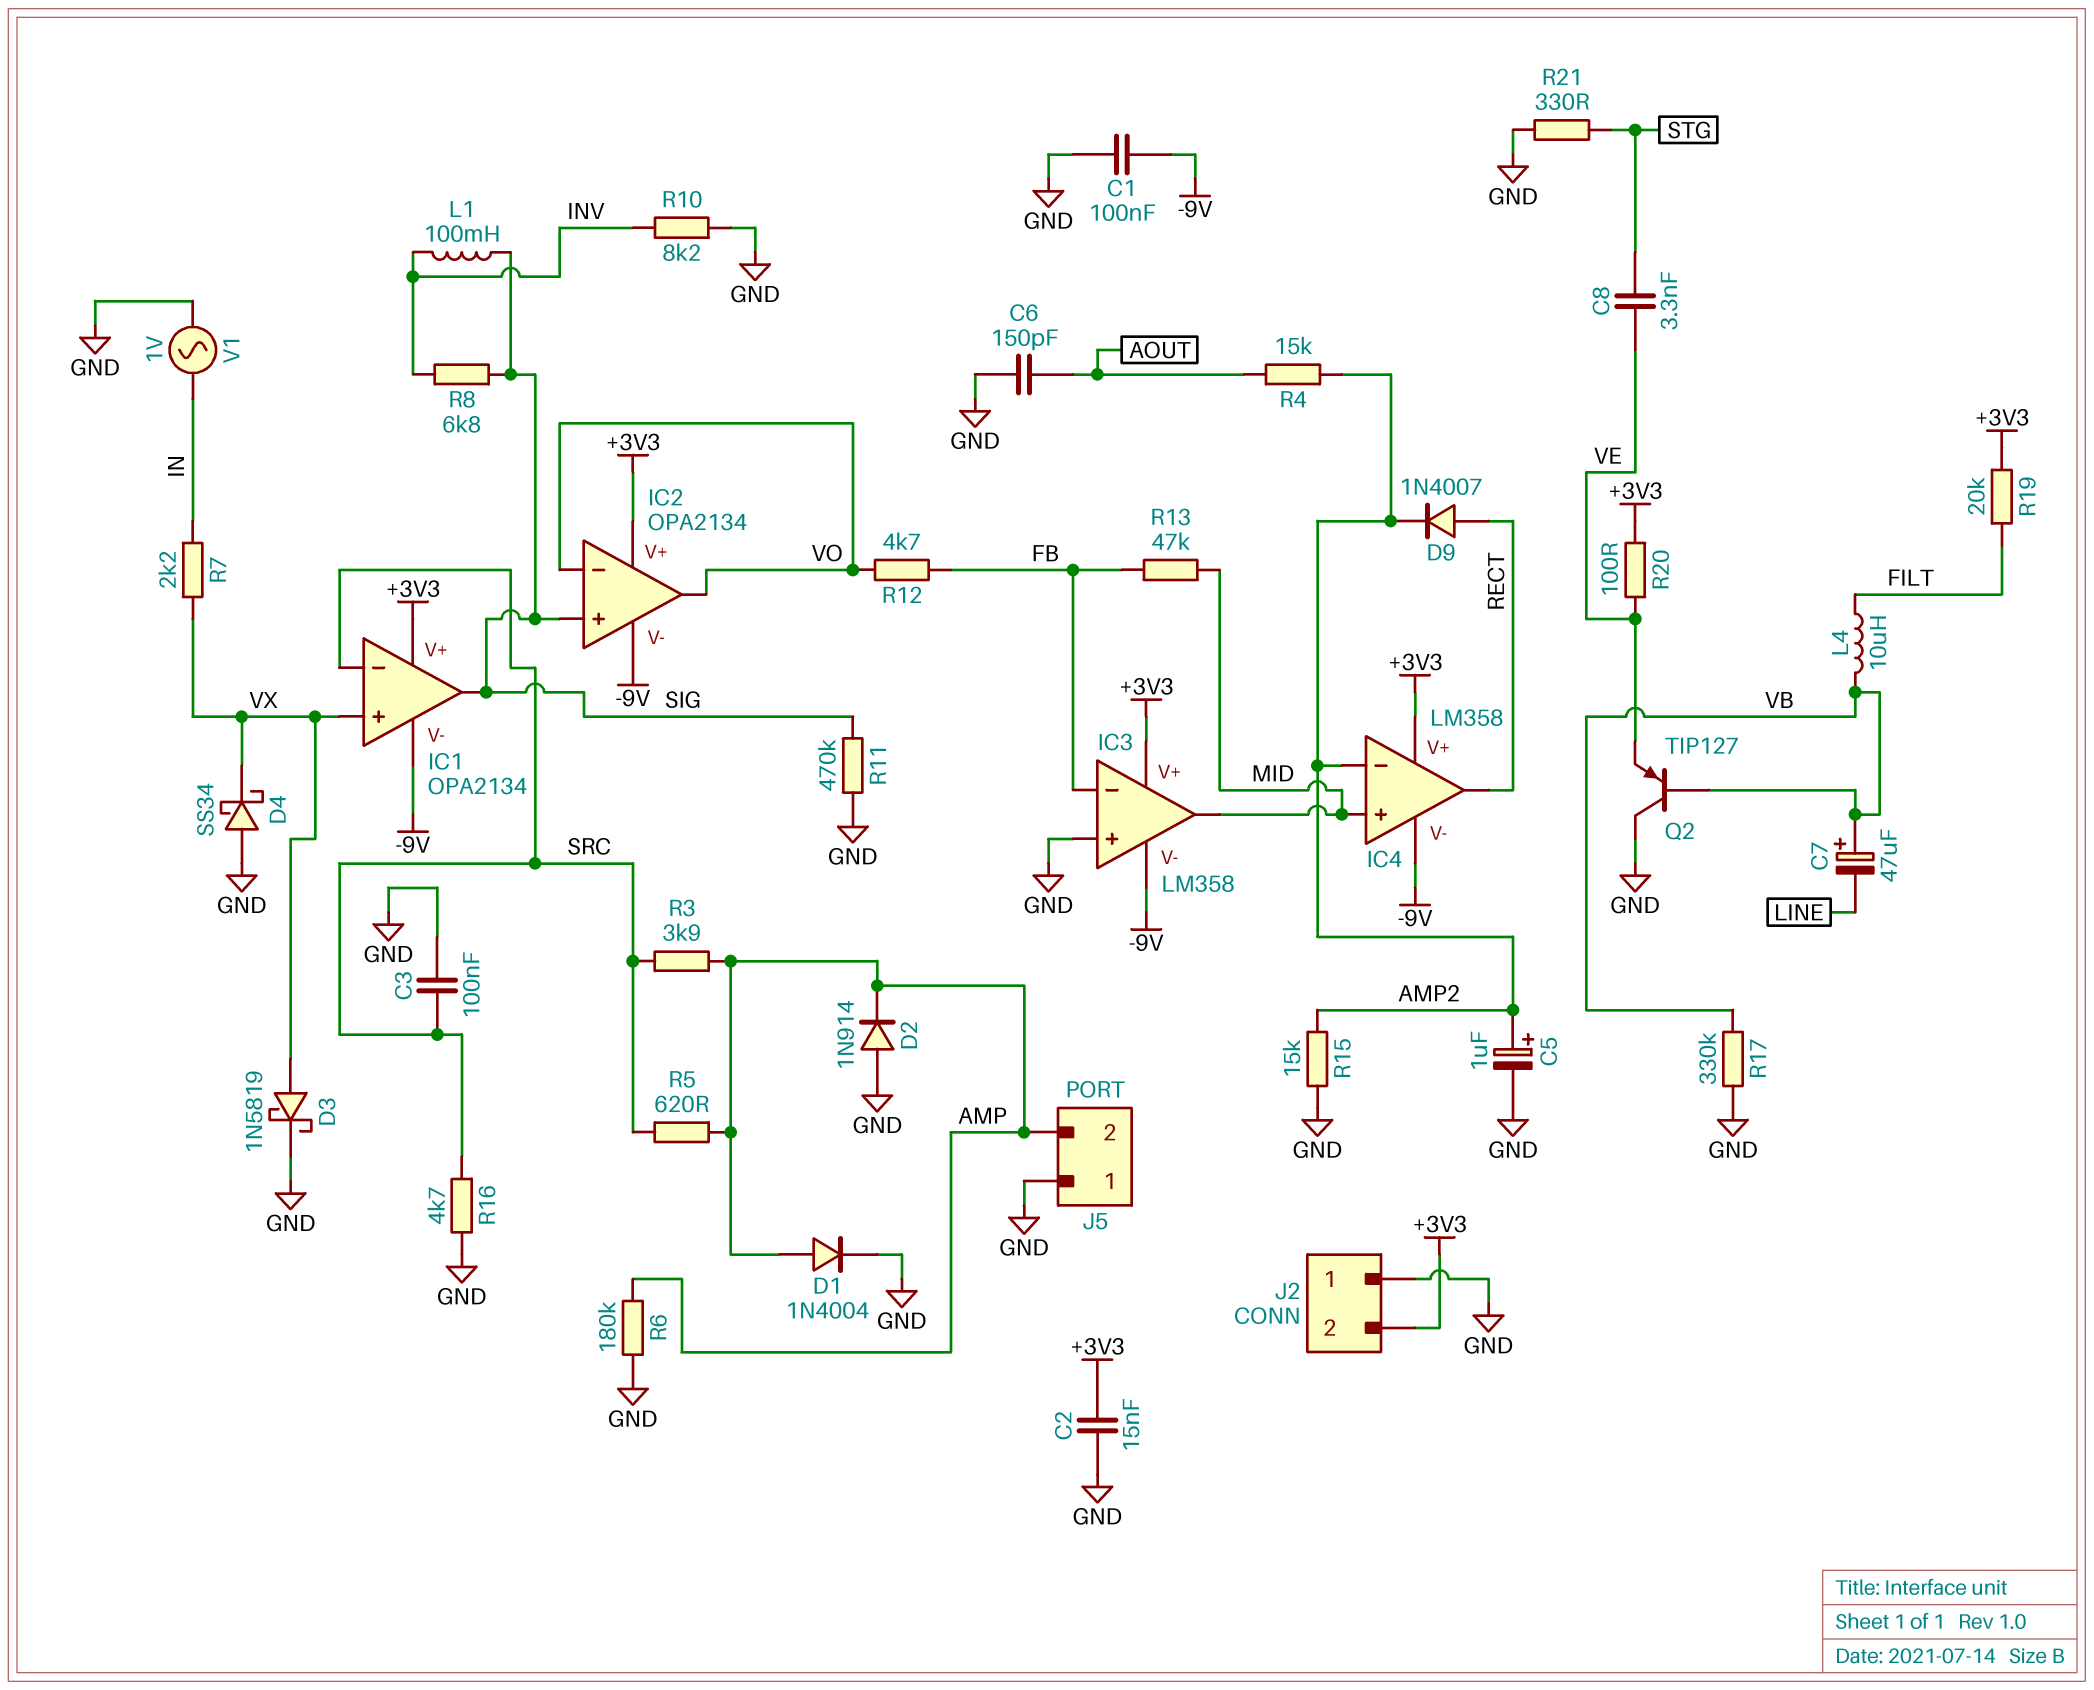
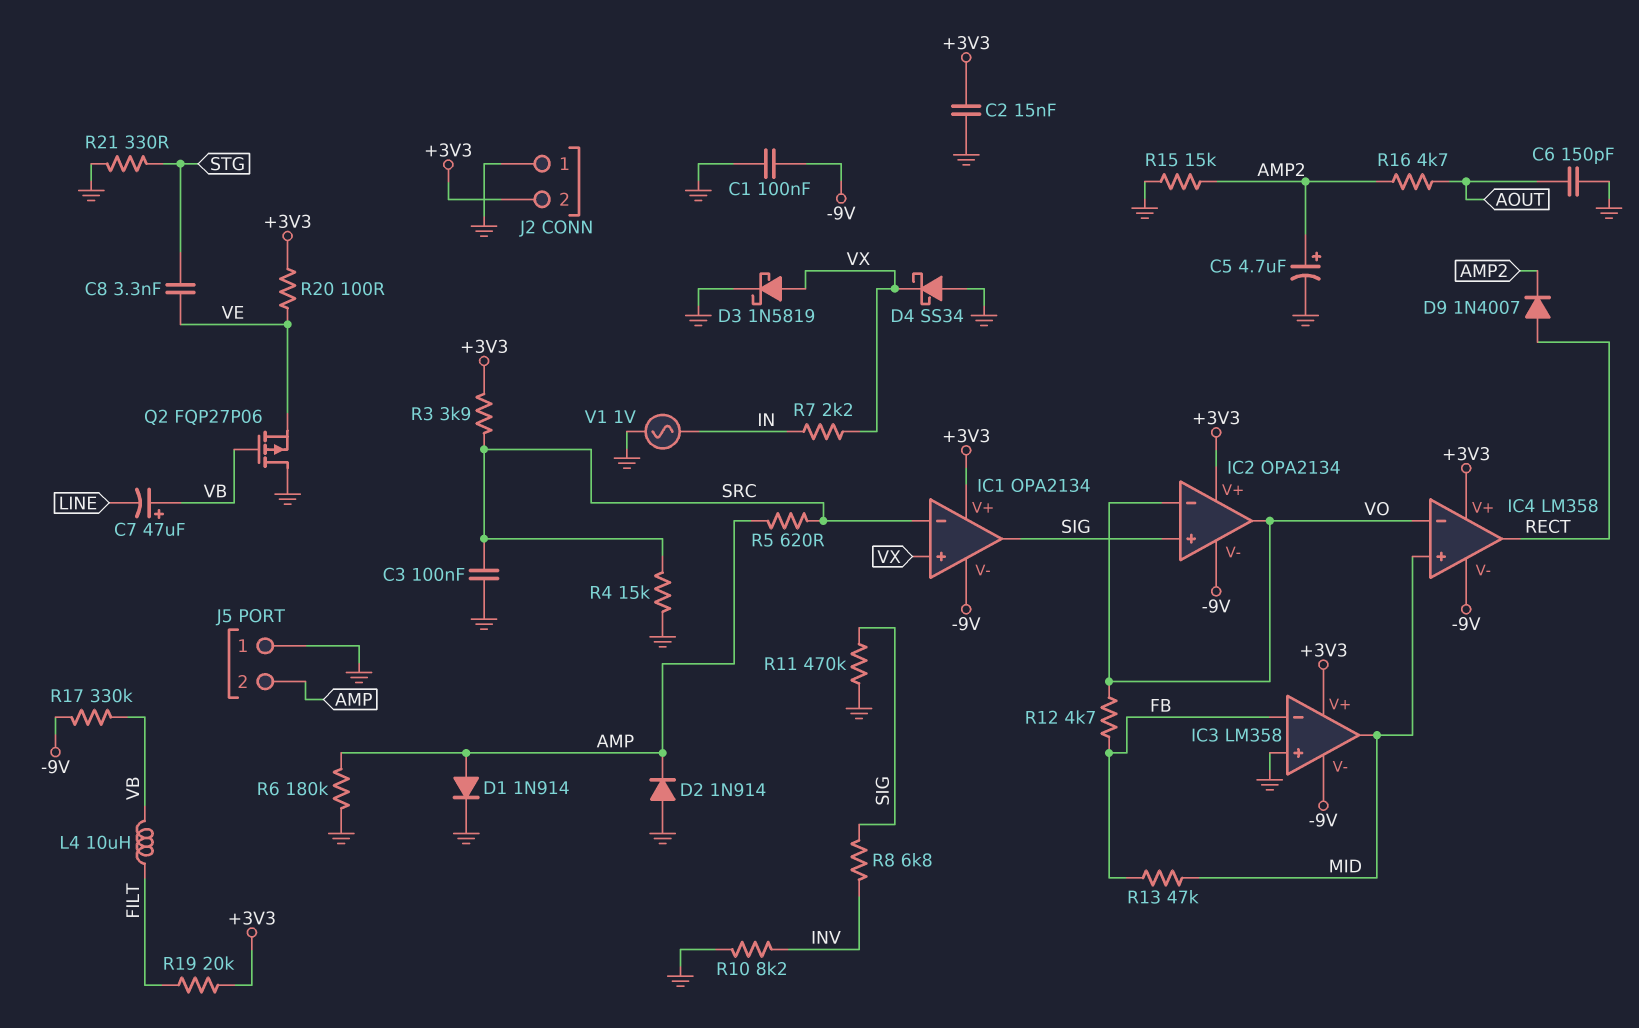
C5: 1uF (plus AMP2, minus GND) -> 4.7uF (plus AMP2, minus GND)
D1: diode 1N4004 (A AMP, K GND) -> diode 1N914 (A AMP, K GND)
IC4 pin in-: AMP2 -> VO
L1: 100mH (INV, SIG) -> none
Q2: PNP TIP127 (B VB, C GND, E VE) -> PMOS FQP27P06 (G VB, D GND, S VE)
R3: 3.9k (AMP, SRC) -> 3.9k (+3V3, SRC)
R4: 15k (AMP2, AOUT) -> 15k (GND, SRC)
R16: 4.7k (GND, SRC) -> 4.7k (AMP2, AOUT)
R17: 330k (GND, VB) -> 330k (-9V, VB)

